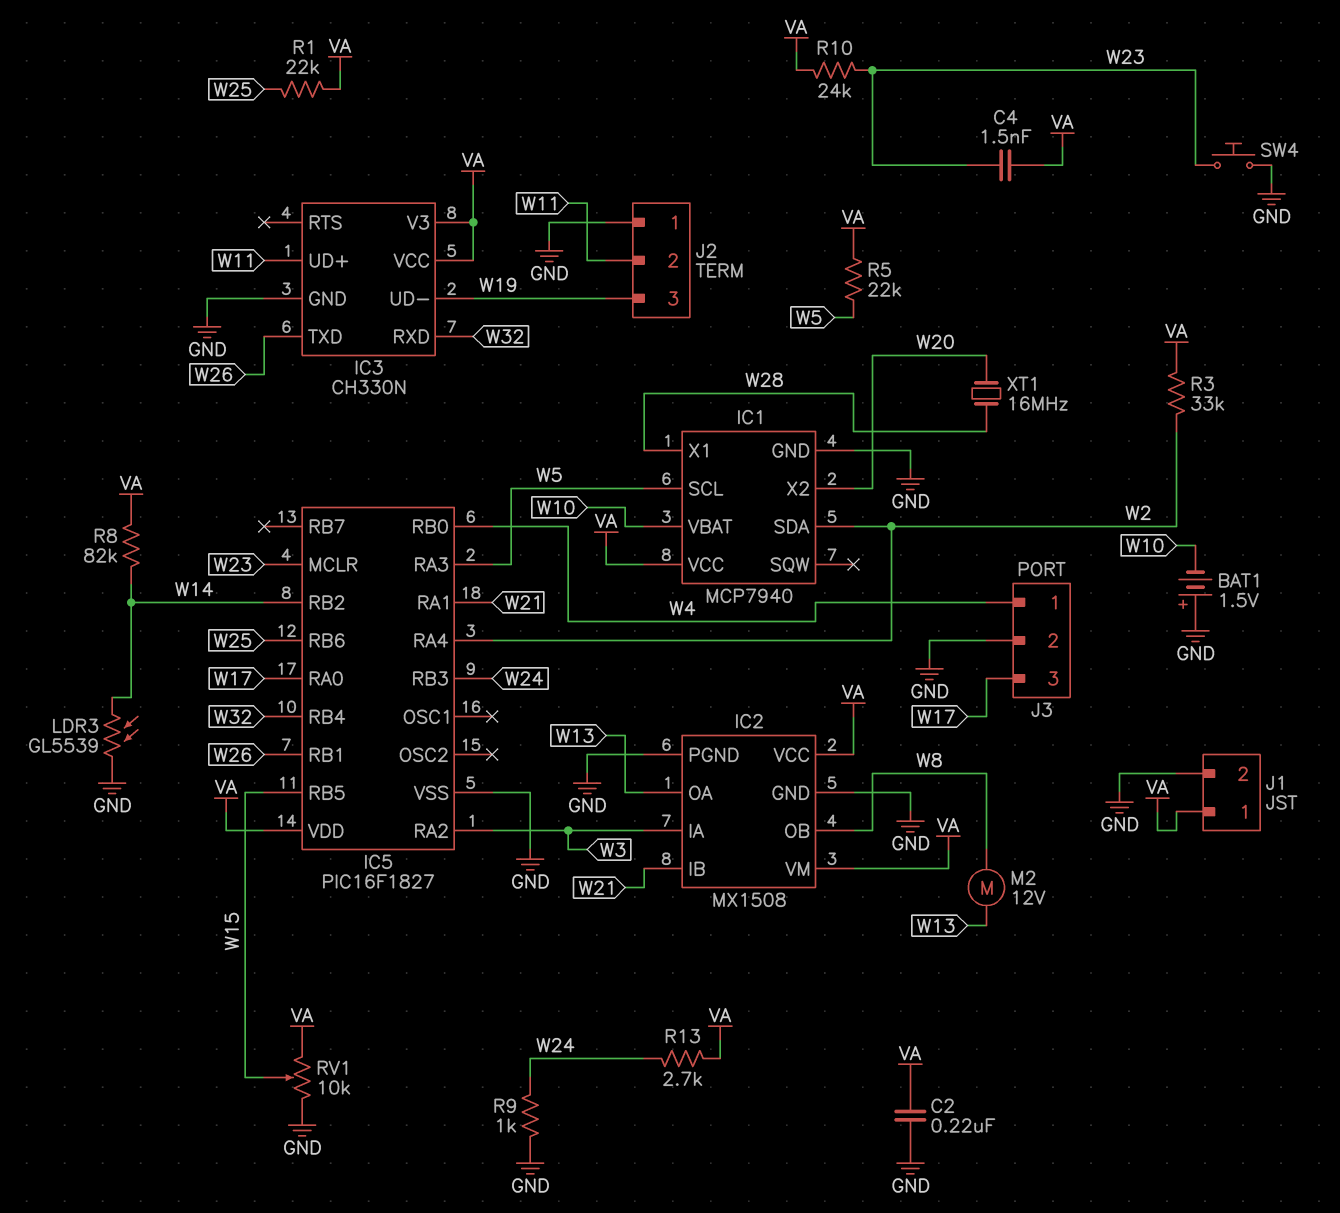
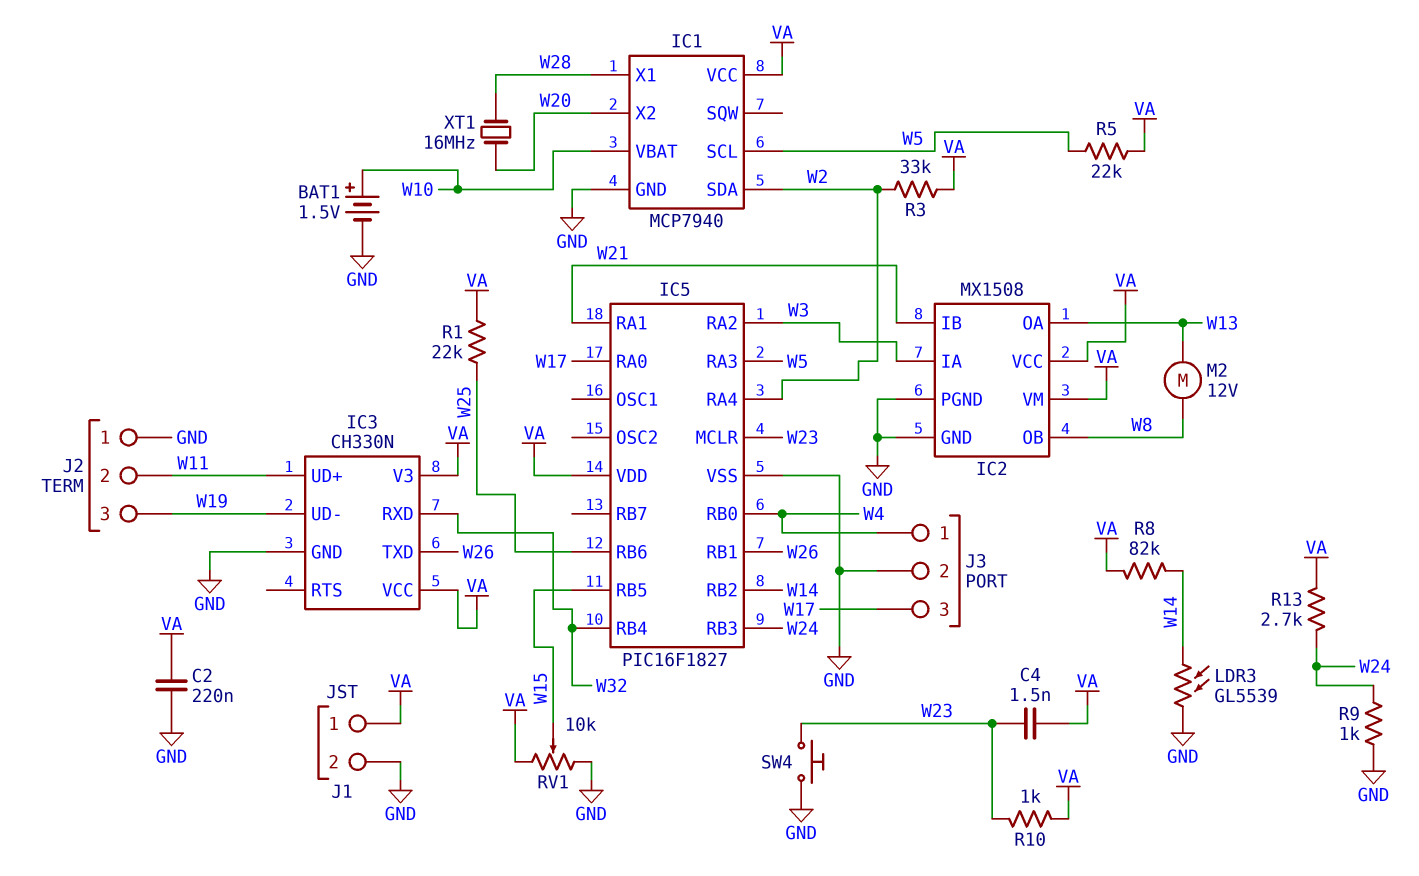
BAT1: 1.5V (plus GND, minus W10) -> 1.5V (plus W10, minus GND)
R10: 24k (VA, W23) -> 1k (VA, W23)

